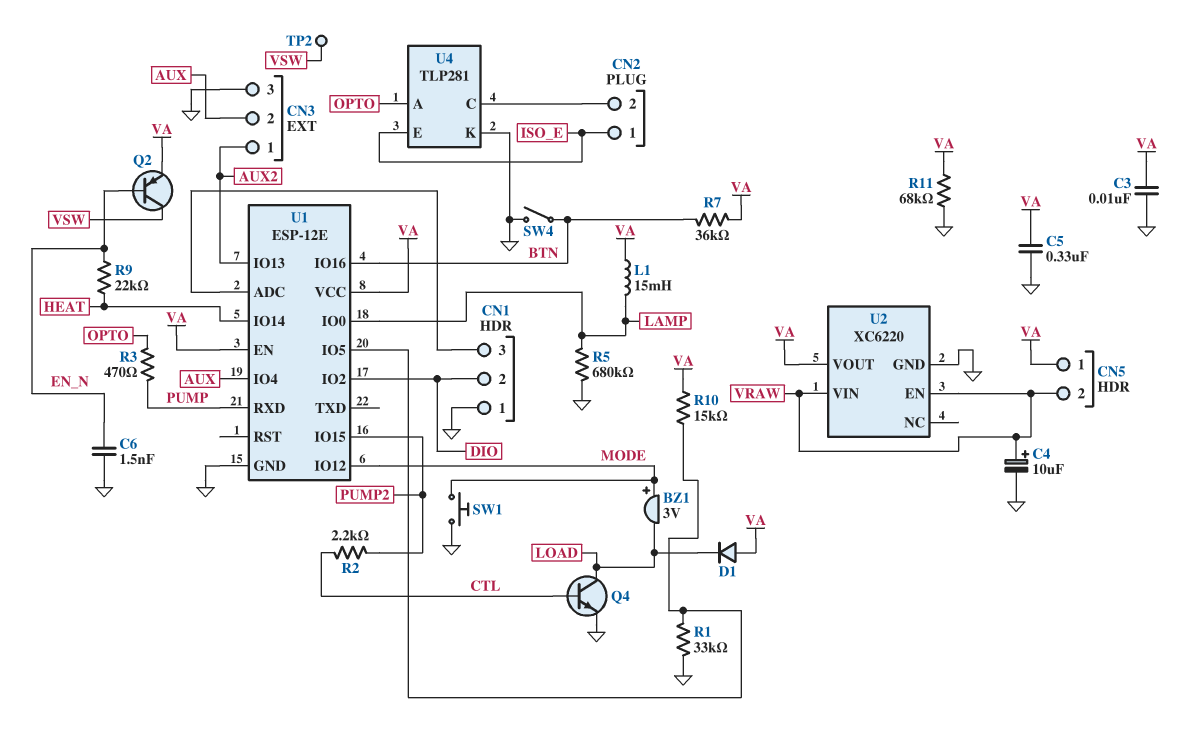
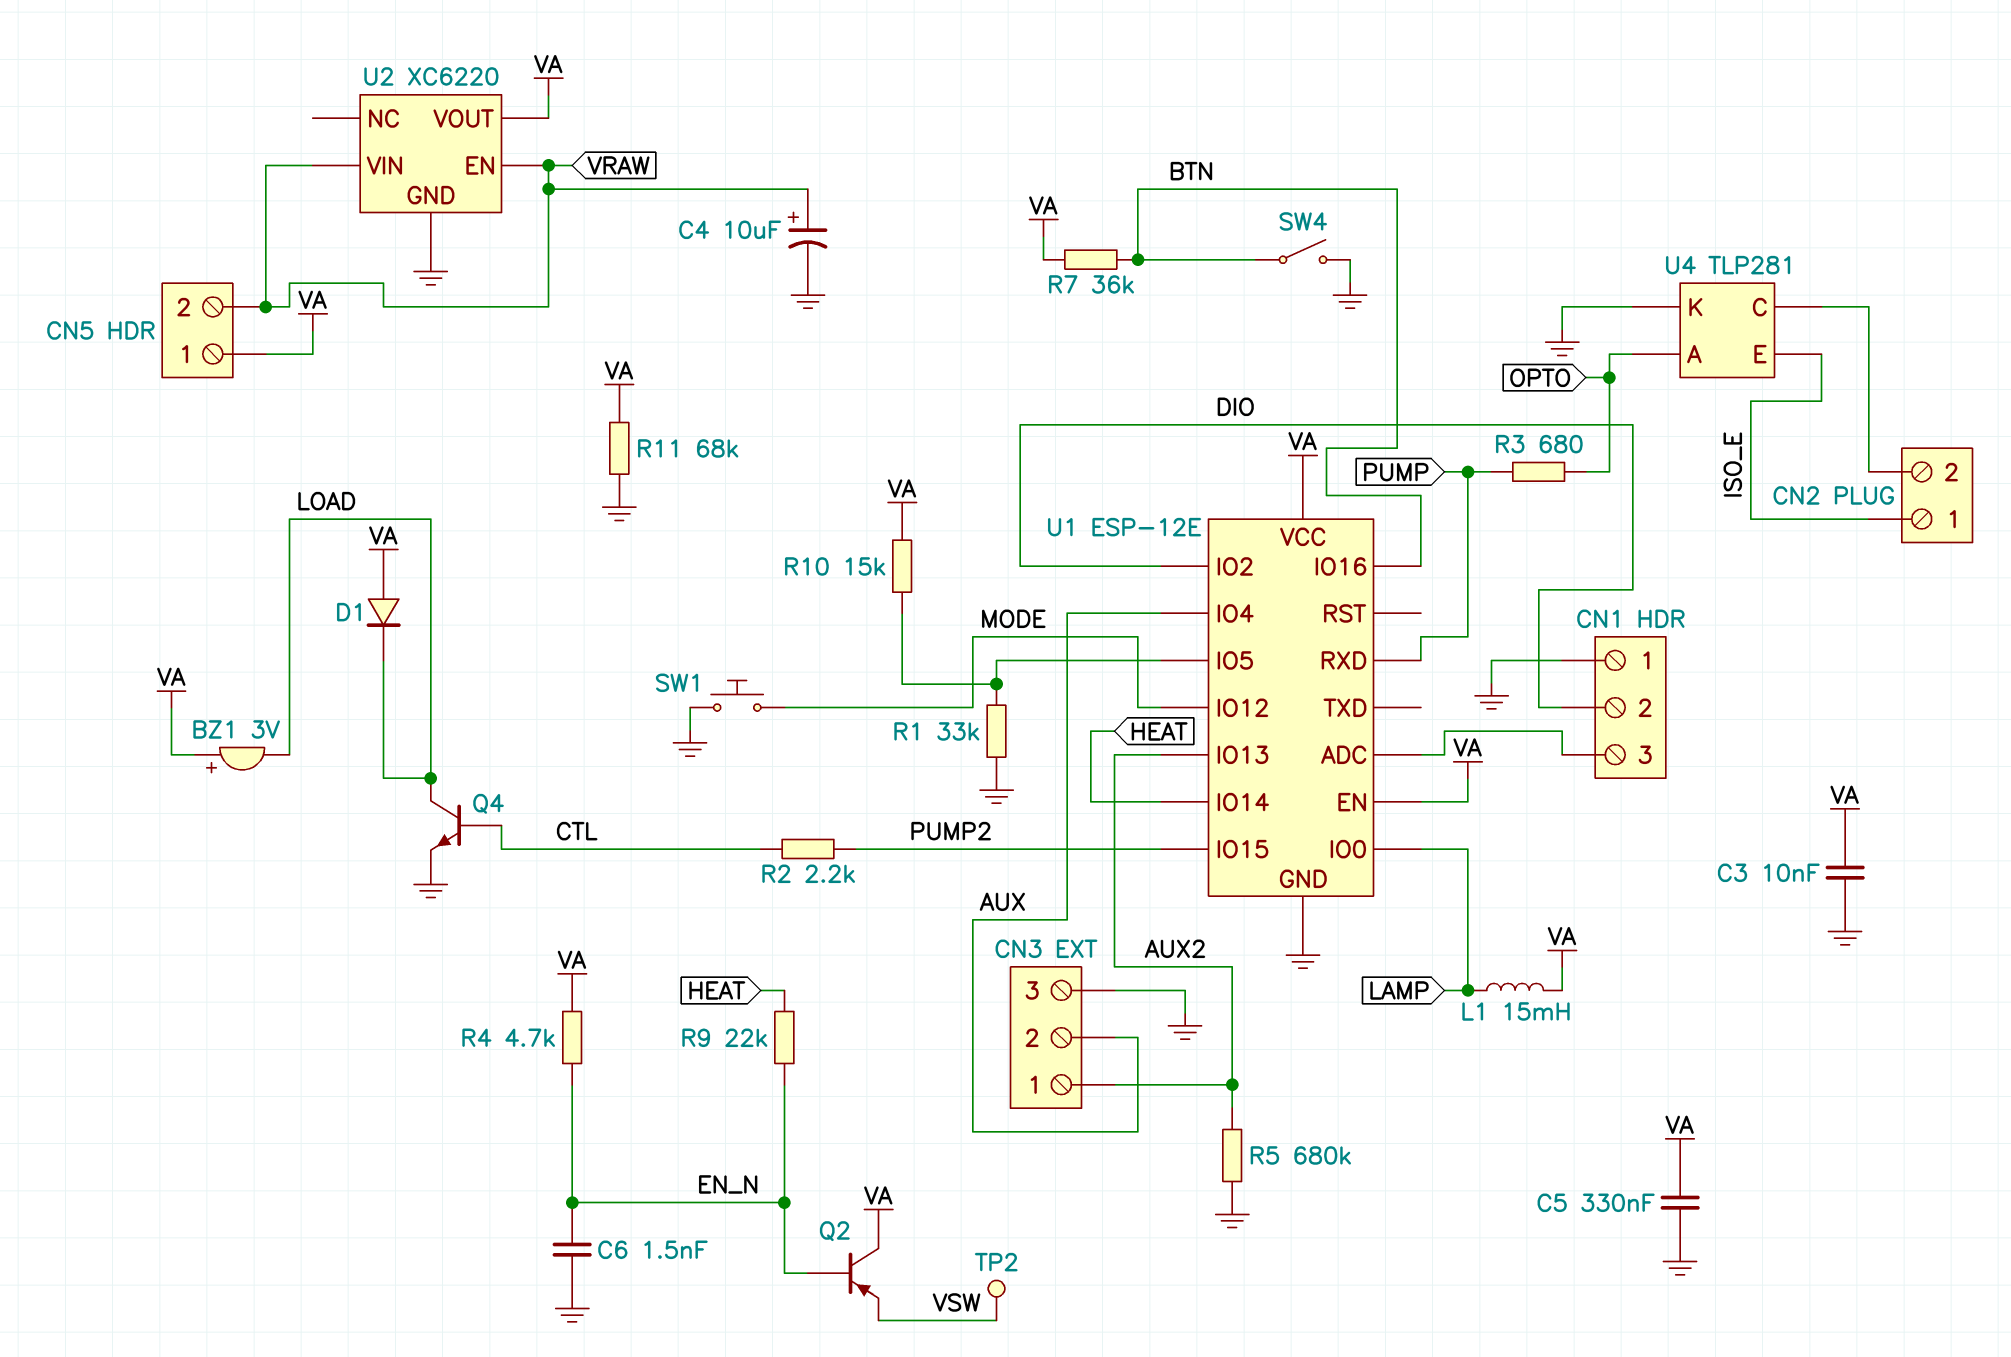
BZ1: buzzer 3V (plus MODE, minus LOAD) -> buzzer 3V (plus VA, minus LOAD)
Q2: PNP (B EN_N, C VSW, E VA) -> PNP (B EN_N, C VA, E VSW)
R3: 470 (OPTO, PUMP) -> 680 (OPTO, PUMP)
R4: none -> 4.7k (EN_N, VA)
R5: 680k (GND, LAMP) -> 680k (AUX2, GND)

